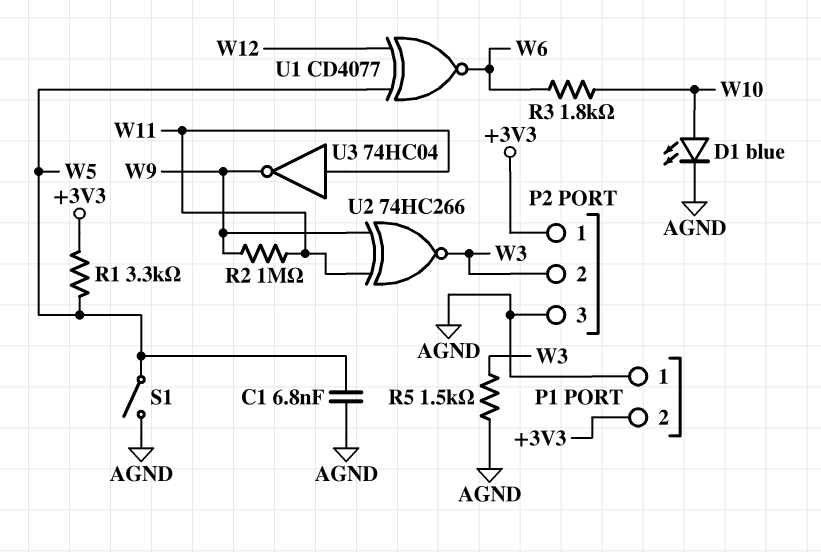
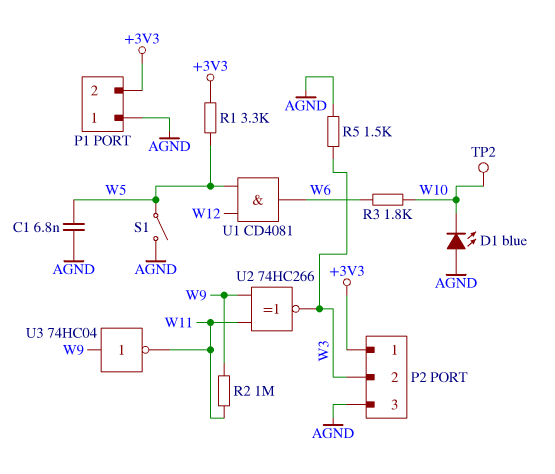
D1: LED blue (A W10, K AGND) -> LED blue (A AGND, K W10)
TP2: none -> test point (W10)
U1: XNOR CD4077 (in W5, in W12, out W6) -> AND CD4081 (in W5, in W12, out W6)
U3: NOT 74HC04 (in W11, out W9) -> NOT 74HC04 (in W9, out W11)

